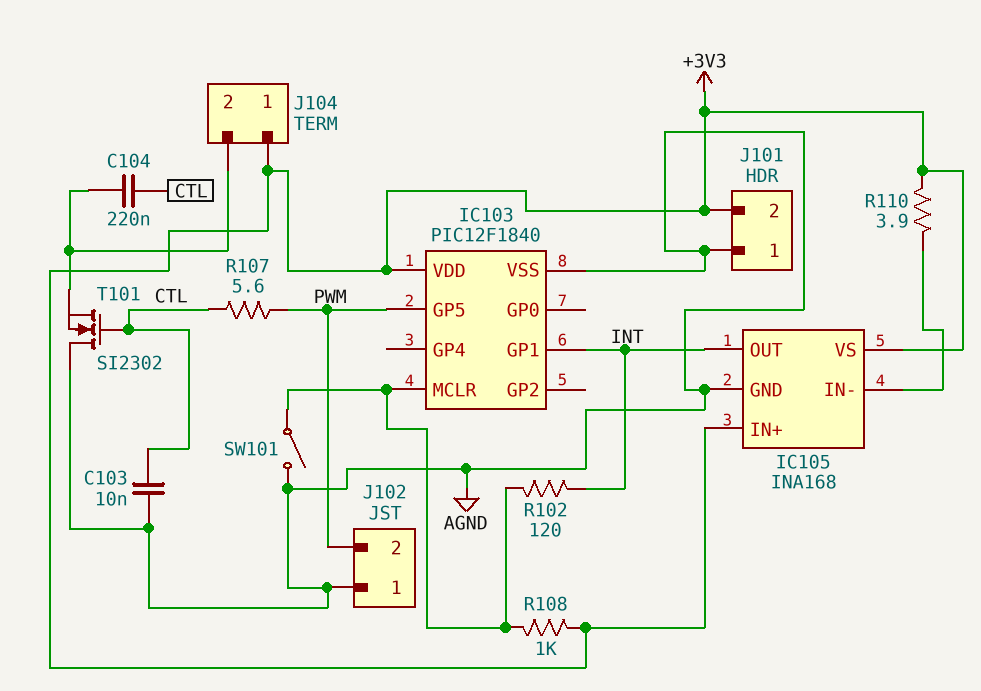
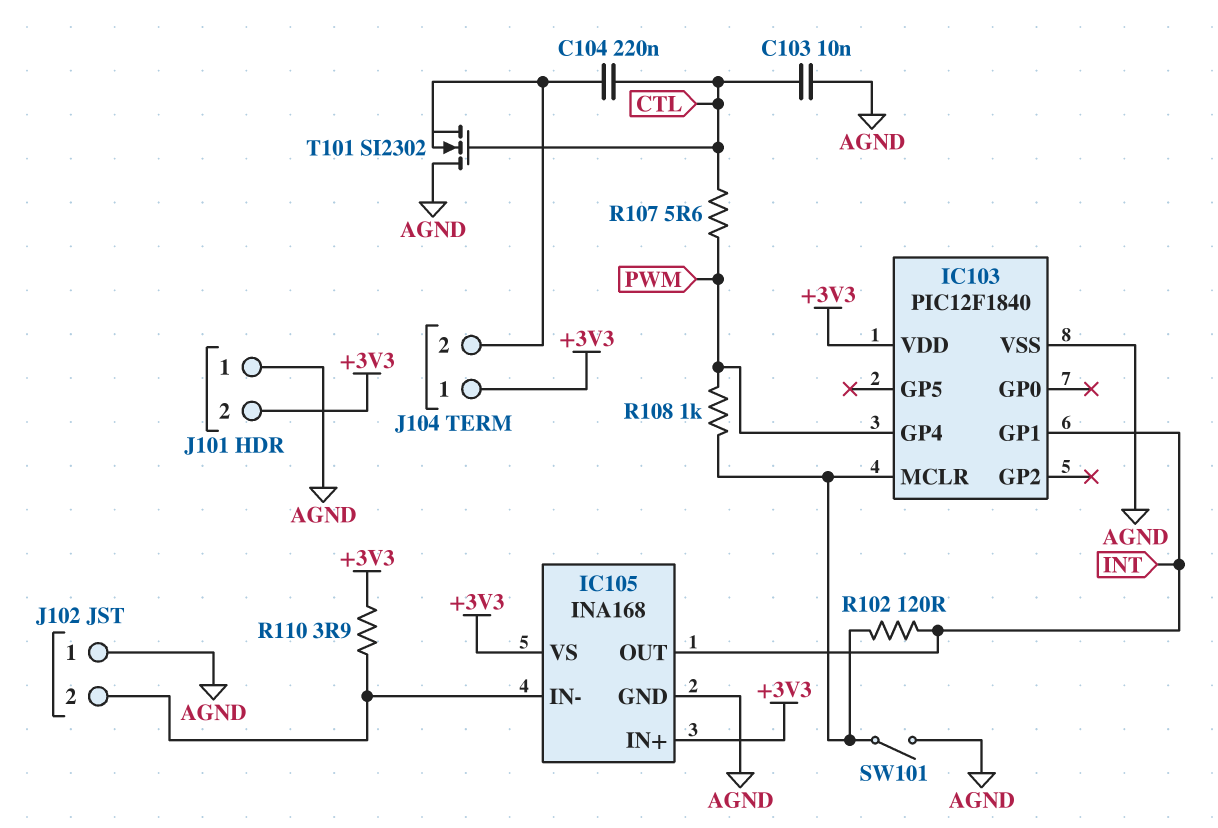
IC103 pin GP4: none -> PWM
IC103 pin GP5: PWM -> none
J102 pin 2: PWM -> IC105/IN-
R108: 1k (+3V3, IC103/MCLR) -> 1k (IC103/MCLR, PWM)

